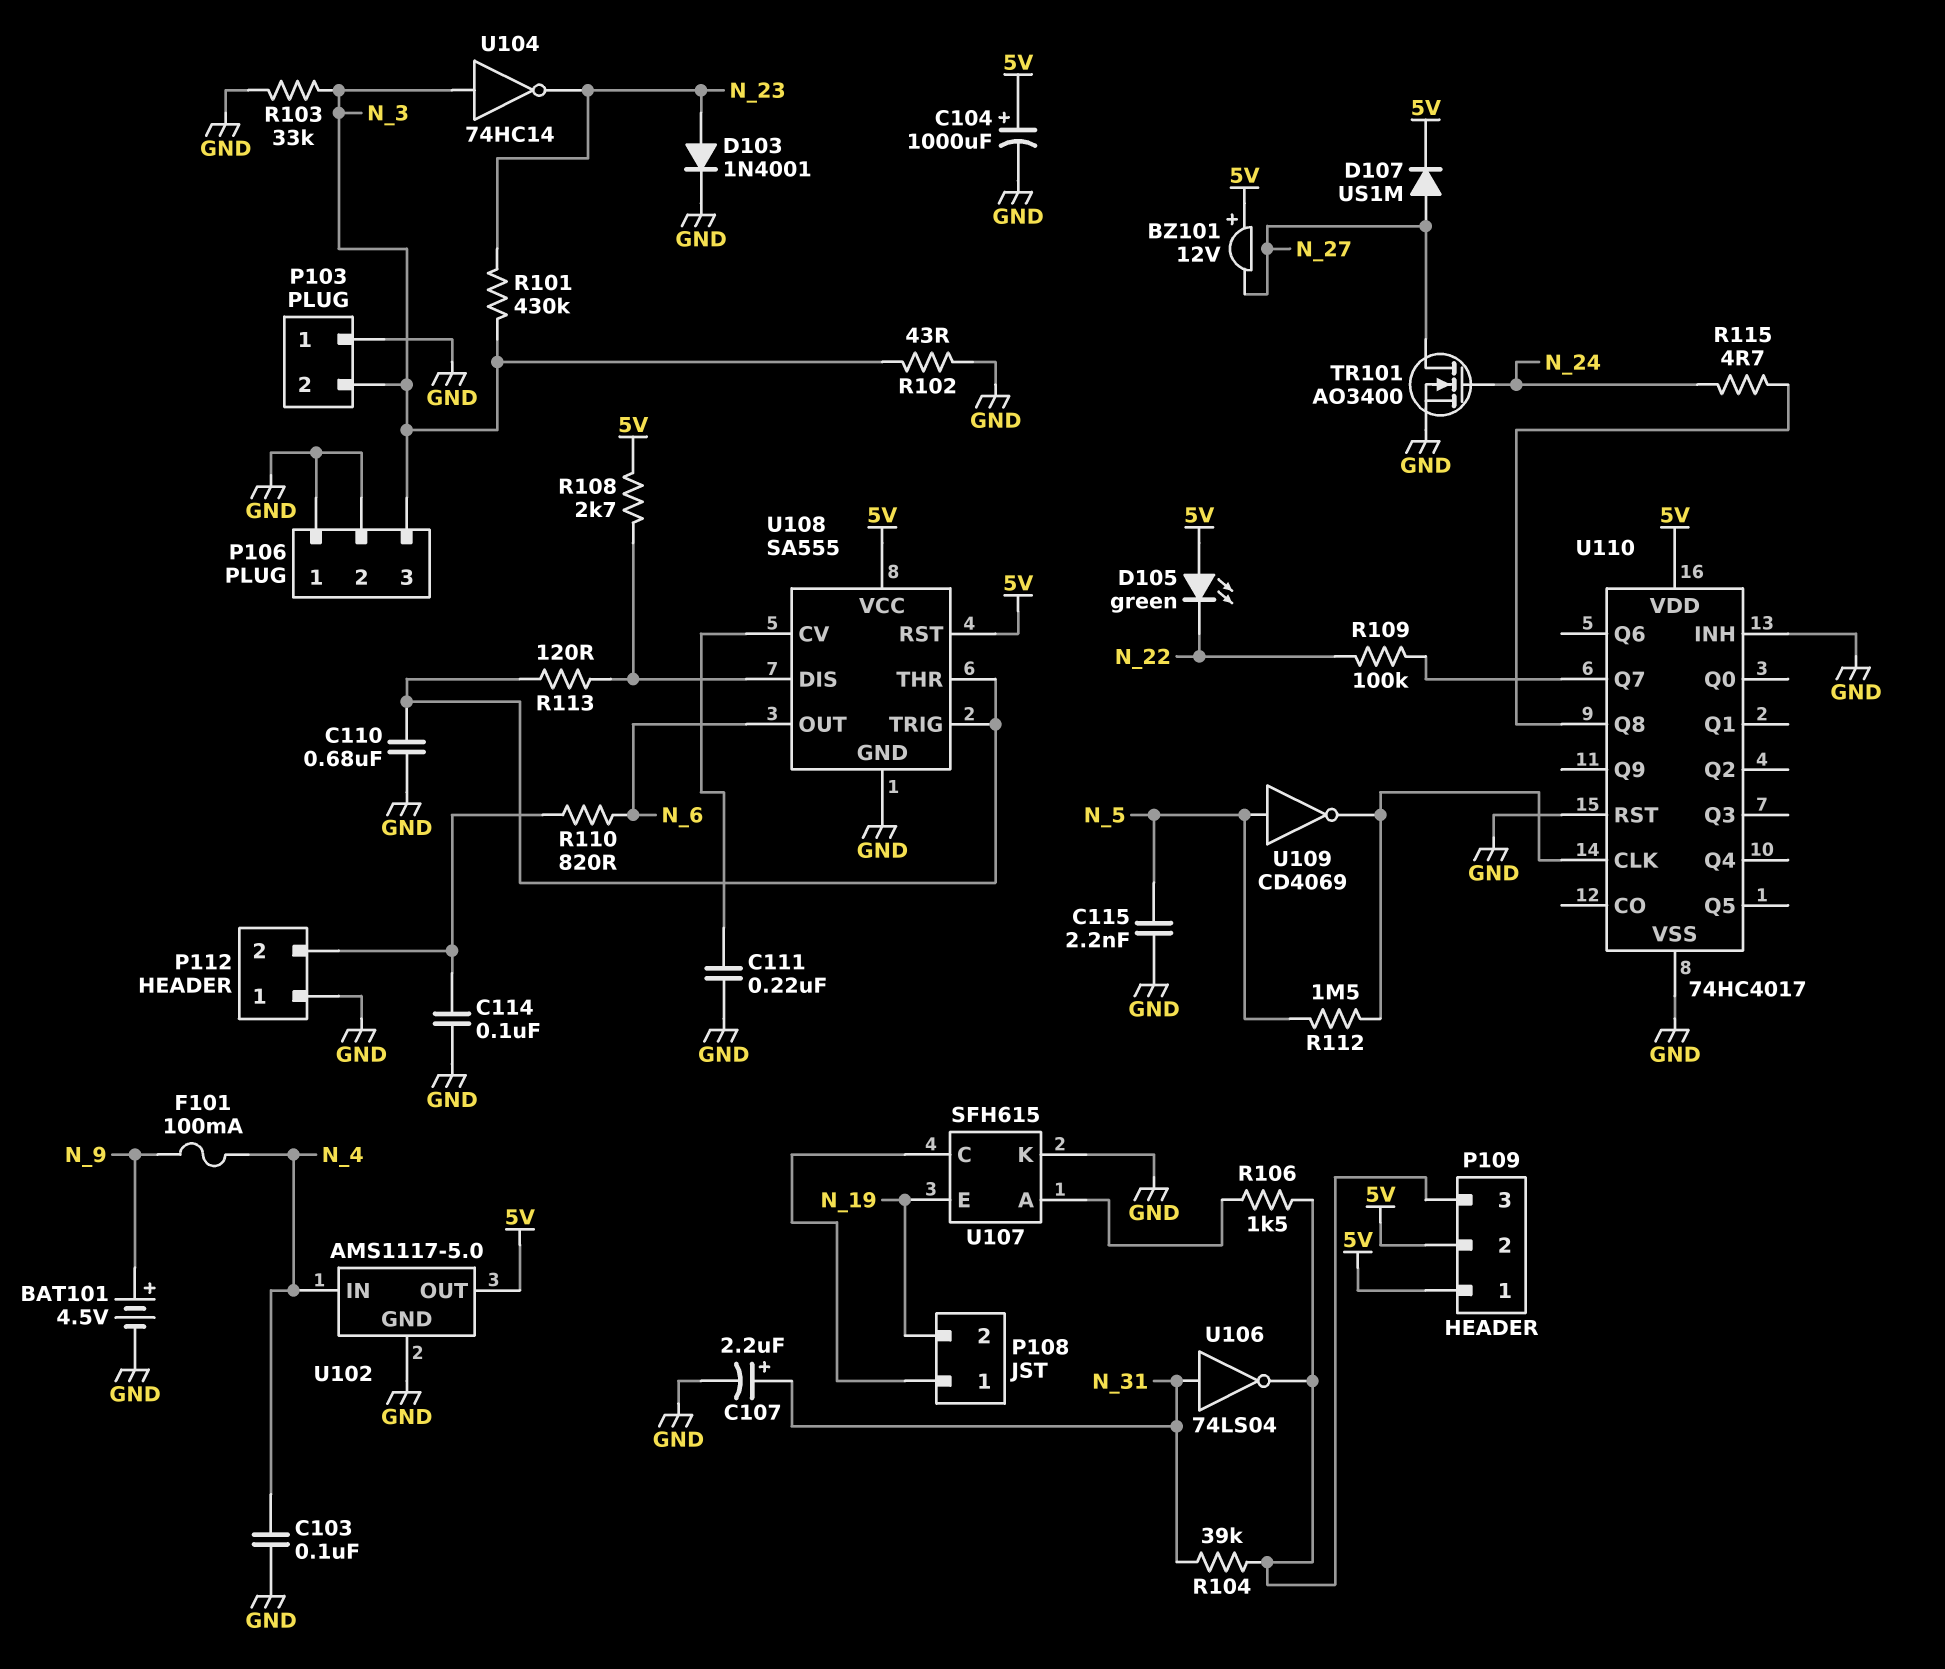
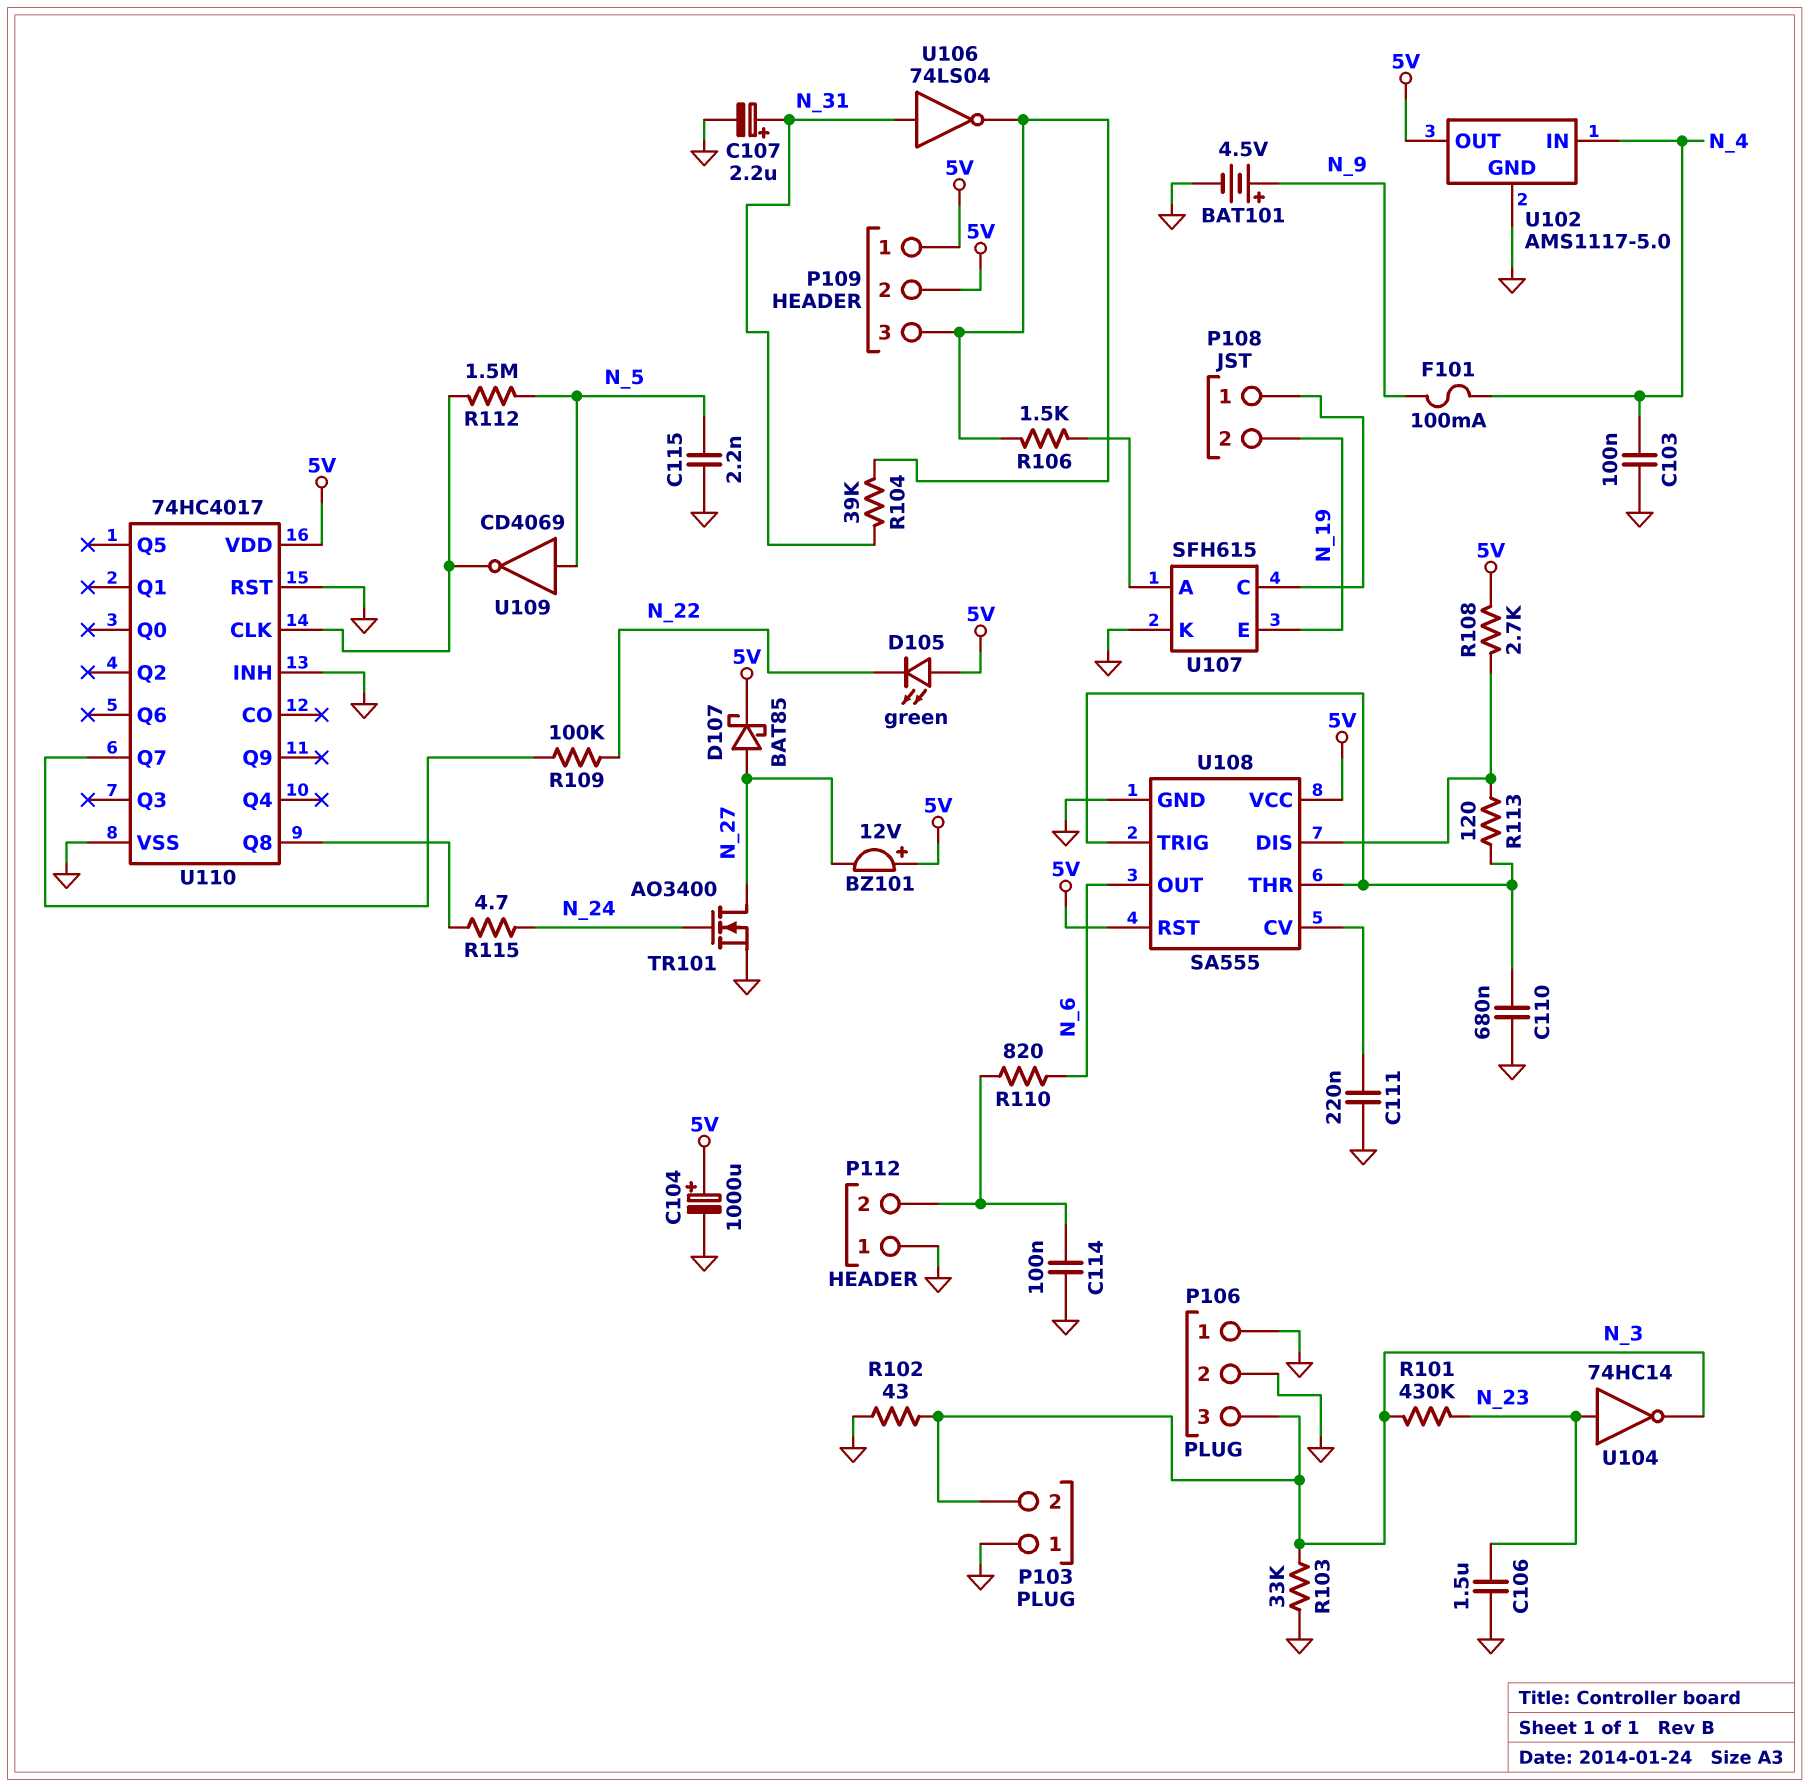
C106: none -> 1.5uF (GND, N_23)
D103: diode 1N4001 (A N_23, K GND) -> none
D107: diode US1M (A N_27, K 5V) -> schottky BAT85 (A N_27, K 5V)
U104: NOT 74HC14 (in N_3, out N_23) -> NOT 74HC14 (in N_23, out N_3)

